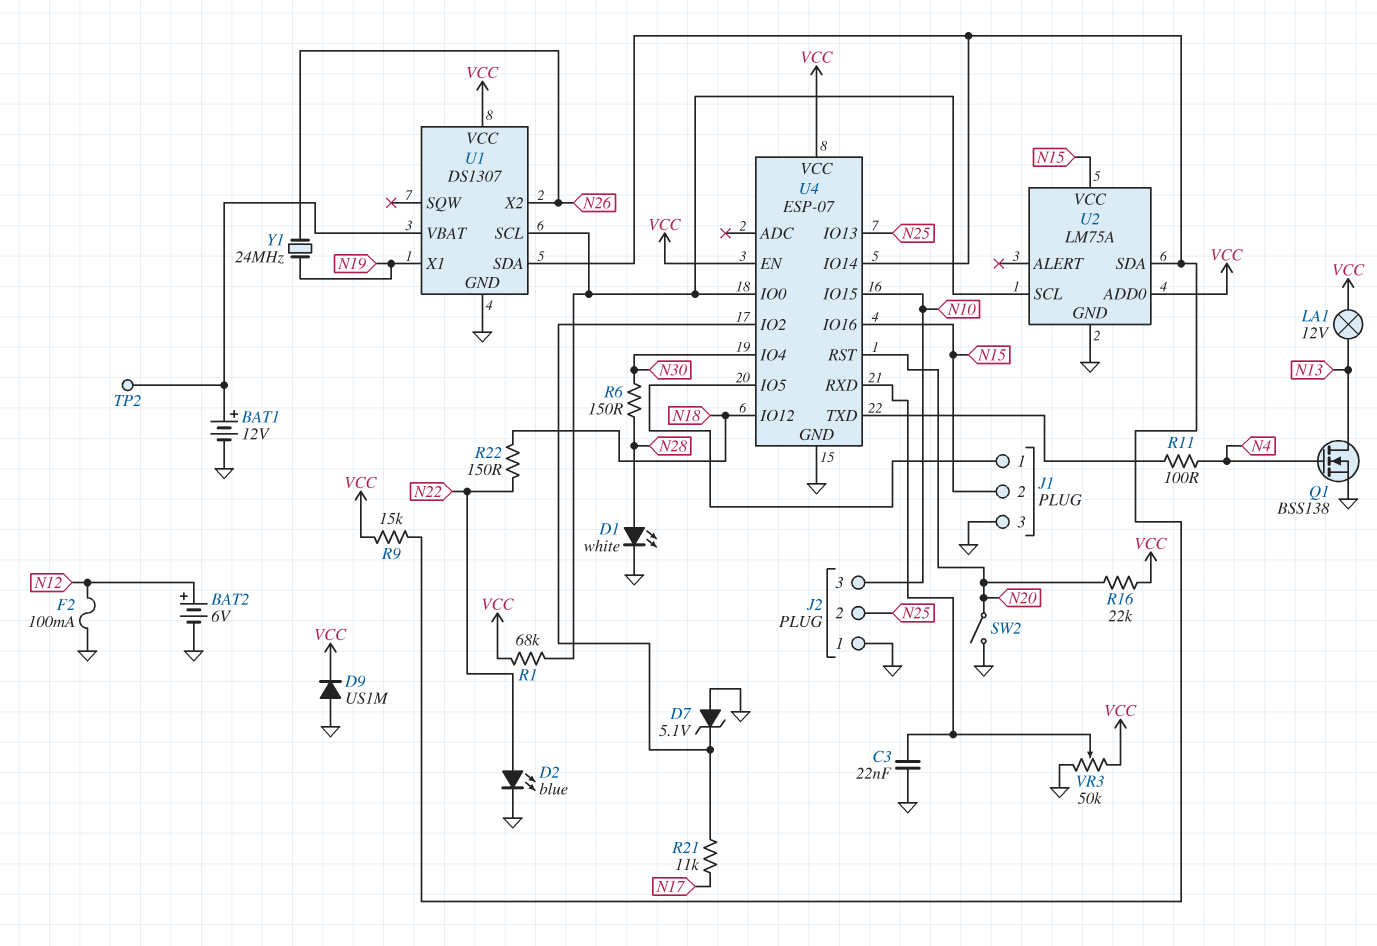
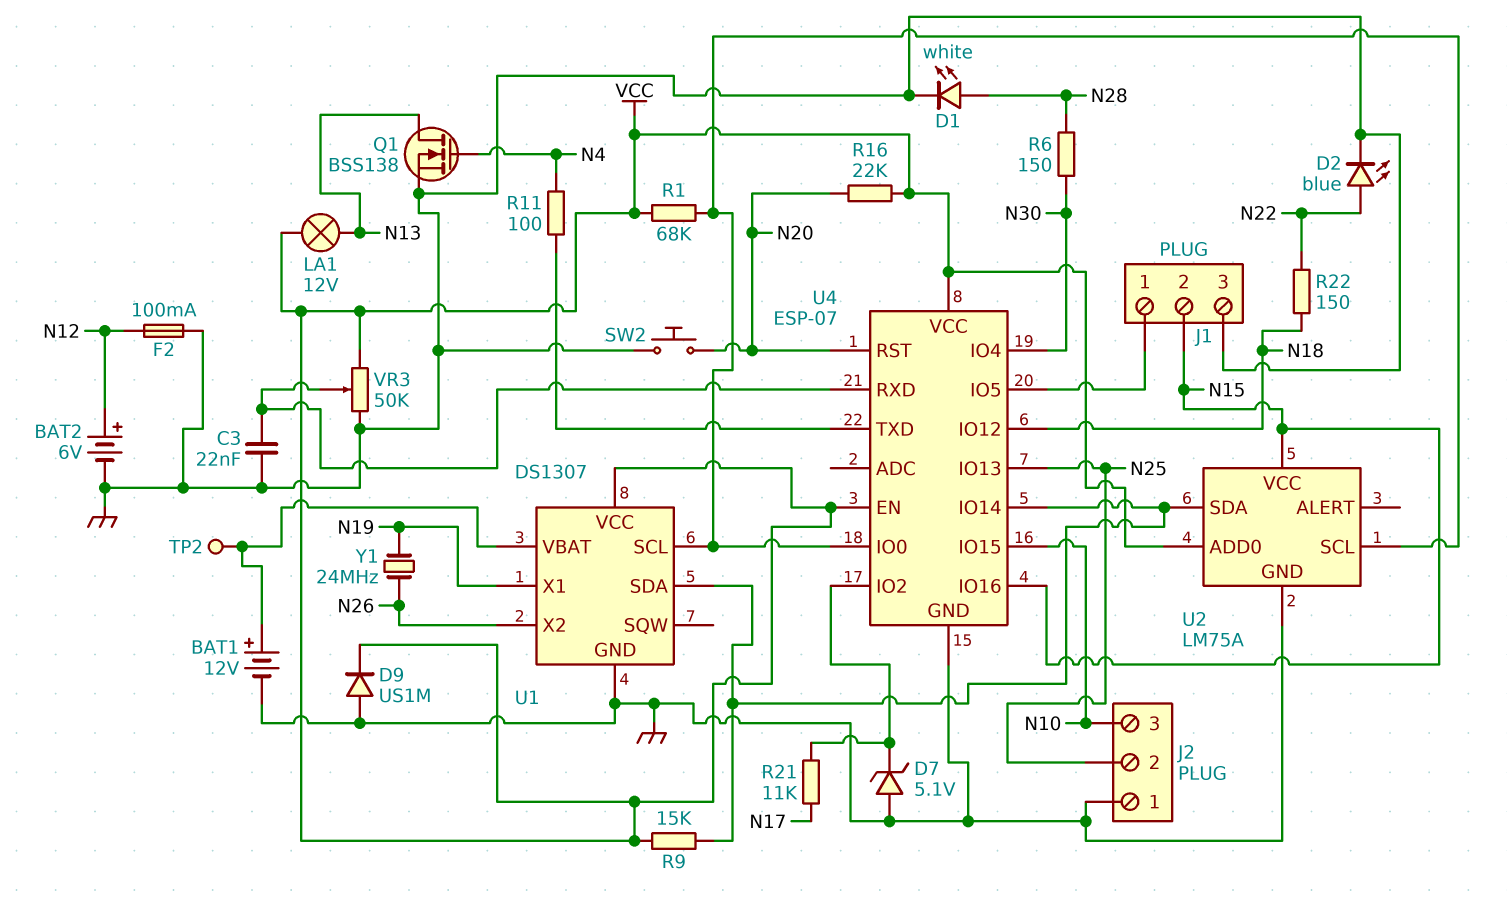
SW2: switch (GND, N20) -> button (GND, N20)

